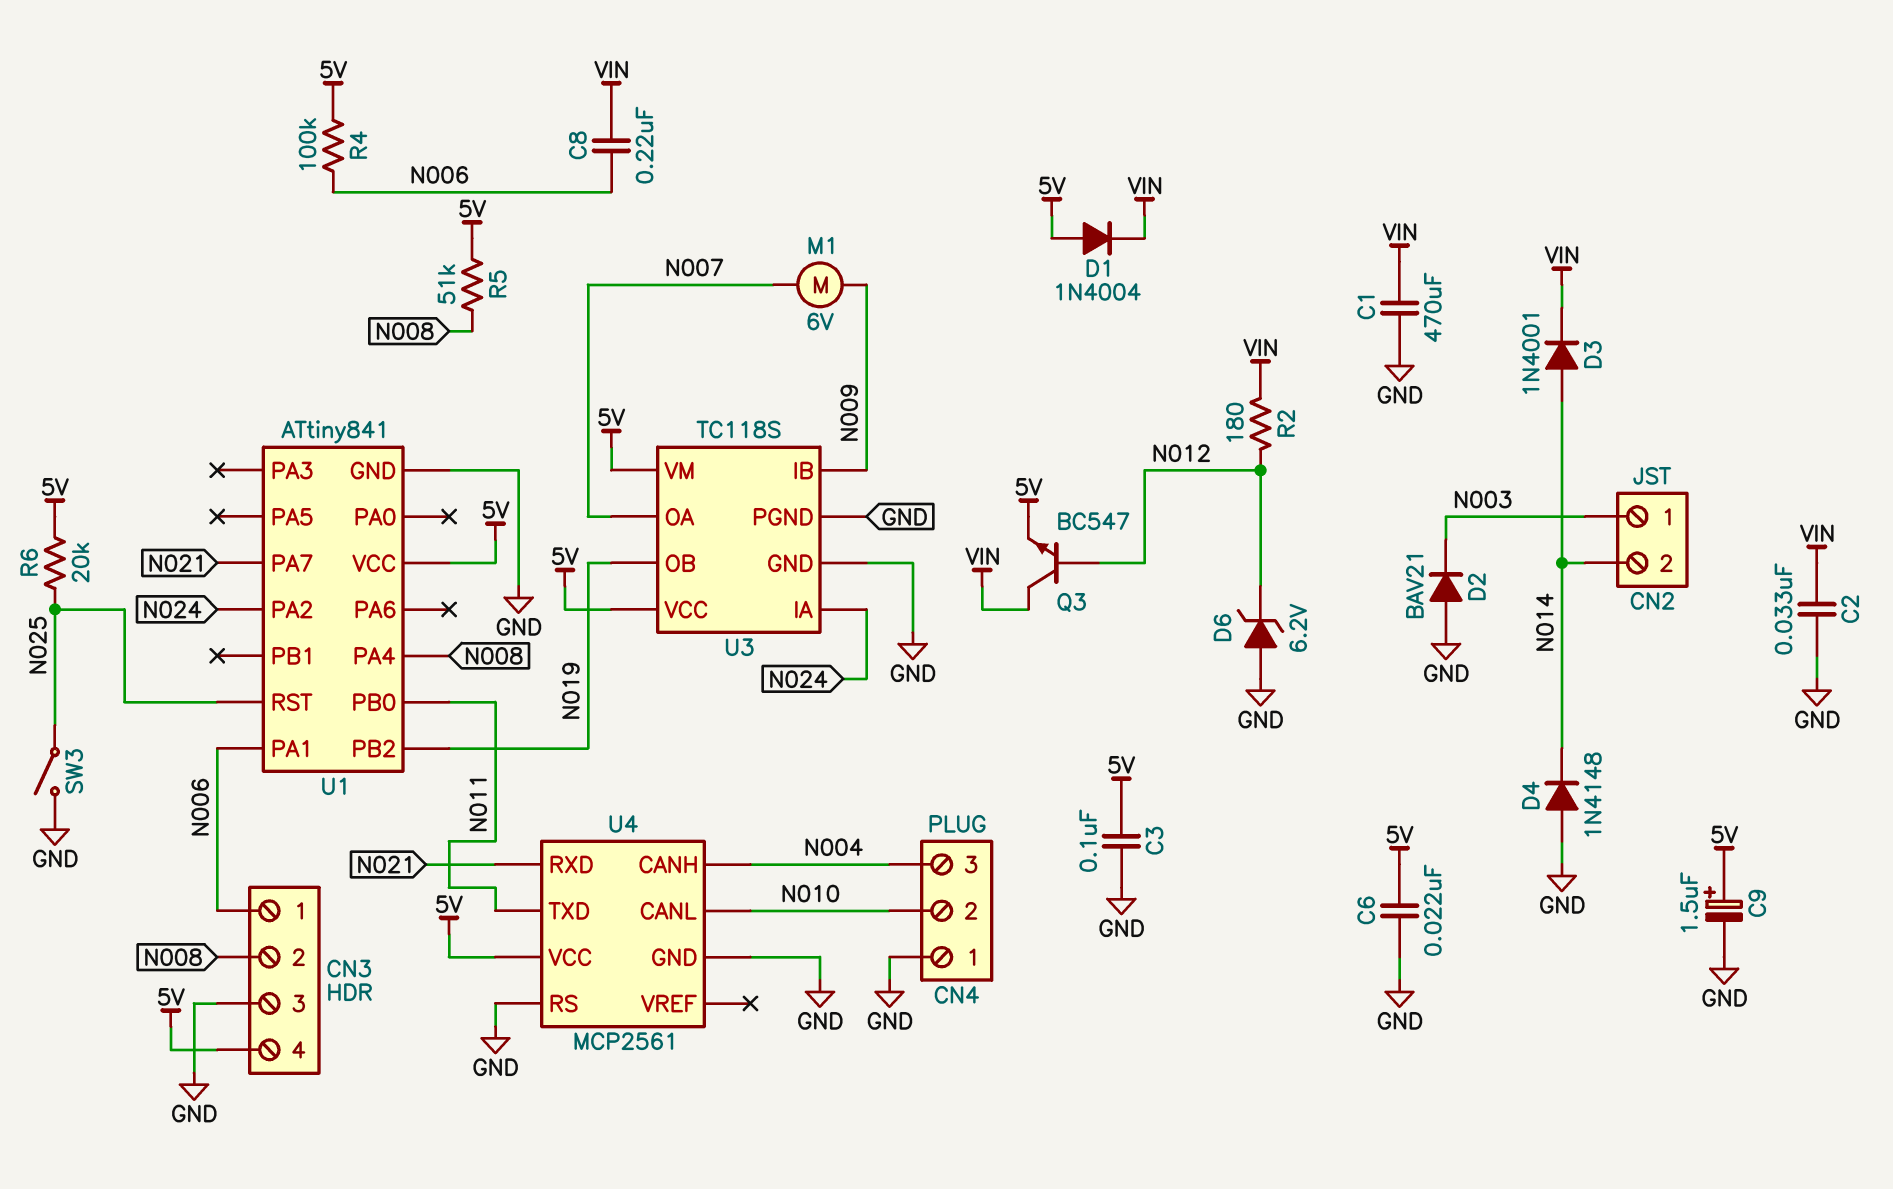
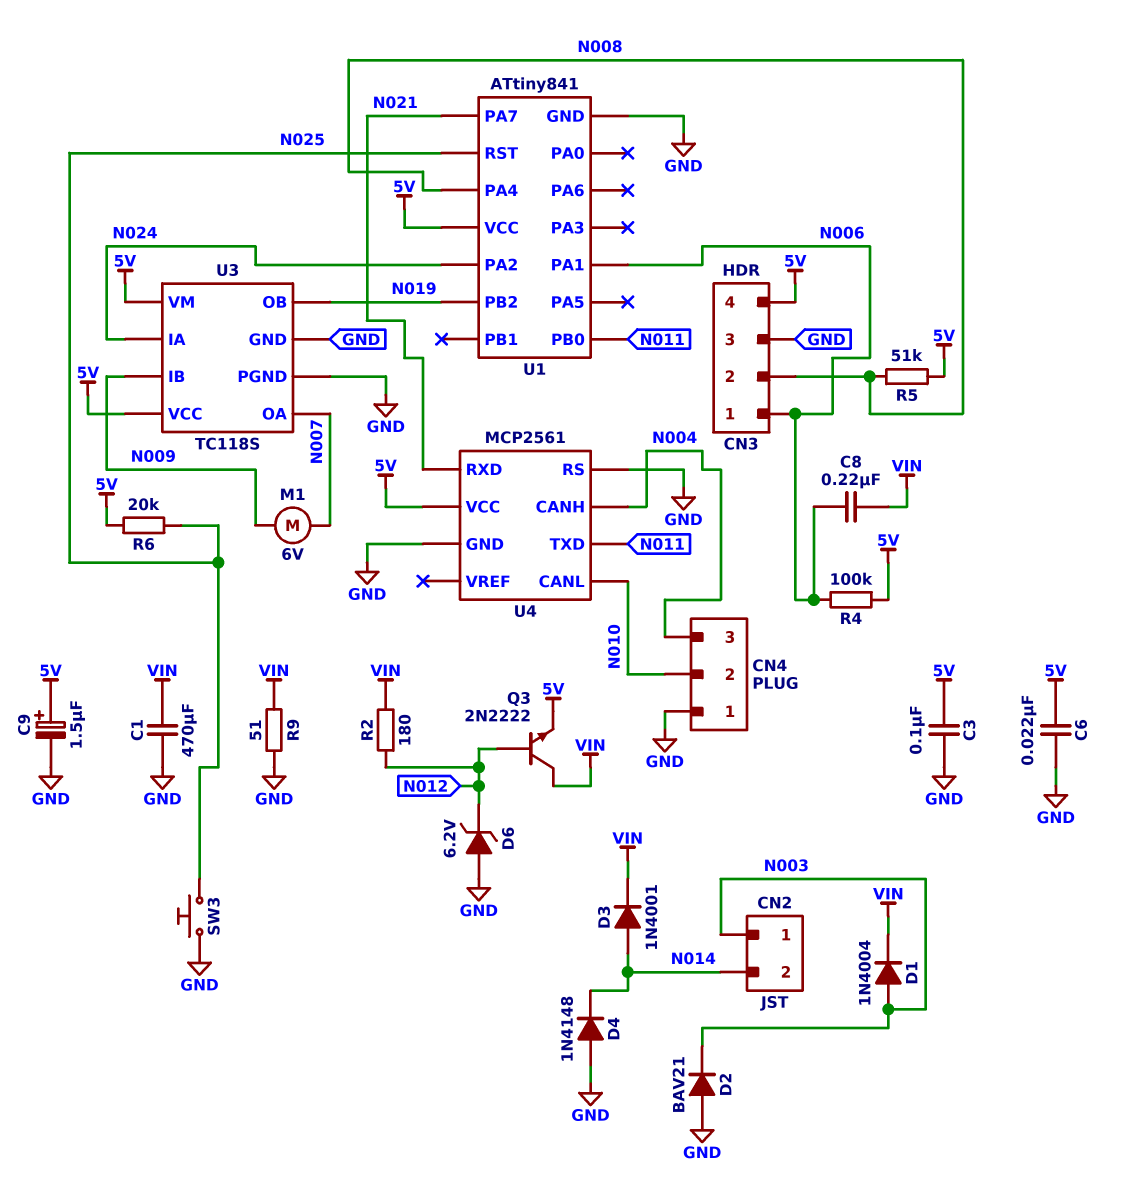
C2: 33nF (GND, VIN) -> none
D1: diode 1N4004 (A 5V, K VIN) -> diode 1N4004 (A N003, K VIN)
Q3: NPN BC547 (B N012, C VIN, E 5V) -> NPN 2N2222 (B N012, C VIN, E 5V)
R9: none -> 51 (GND, VIN)
SW3: switch (GND, N025) -> button (GND, N025)

